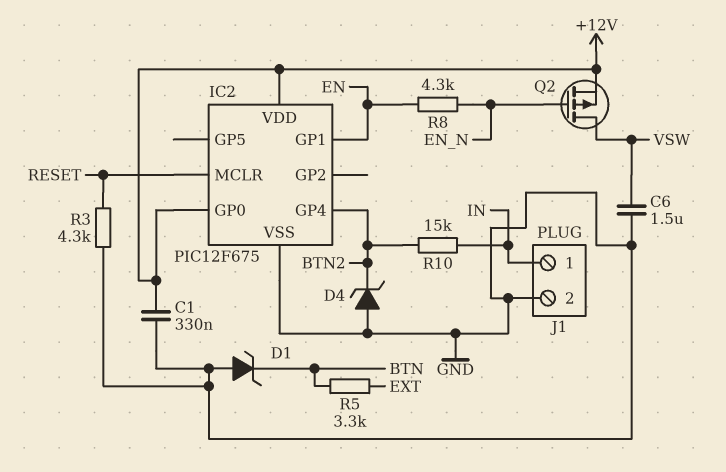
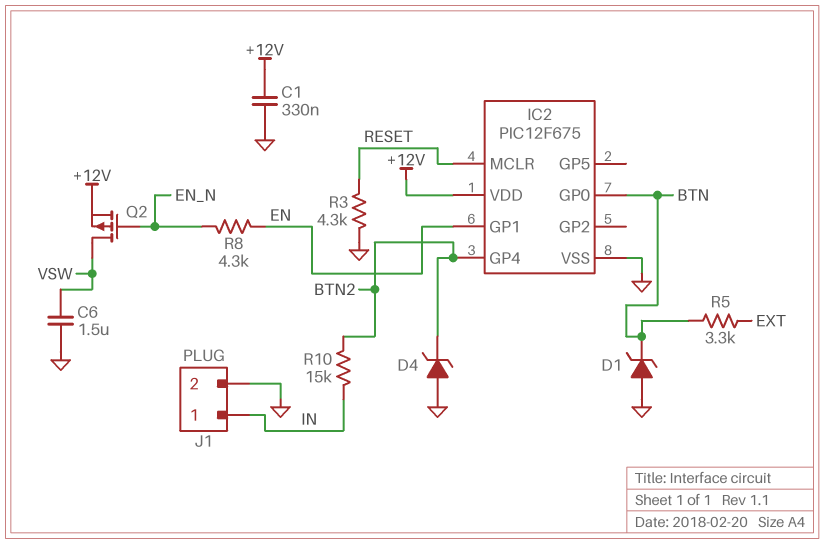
IC2 pin GP0: +12V -> BTN

